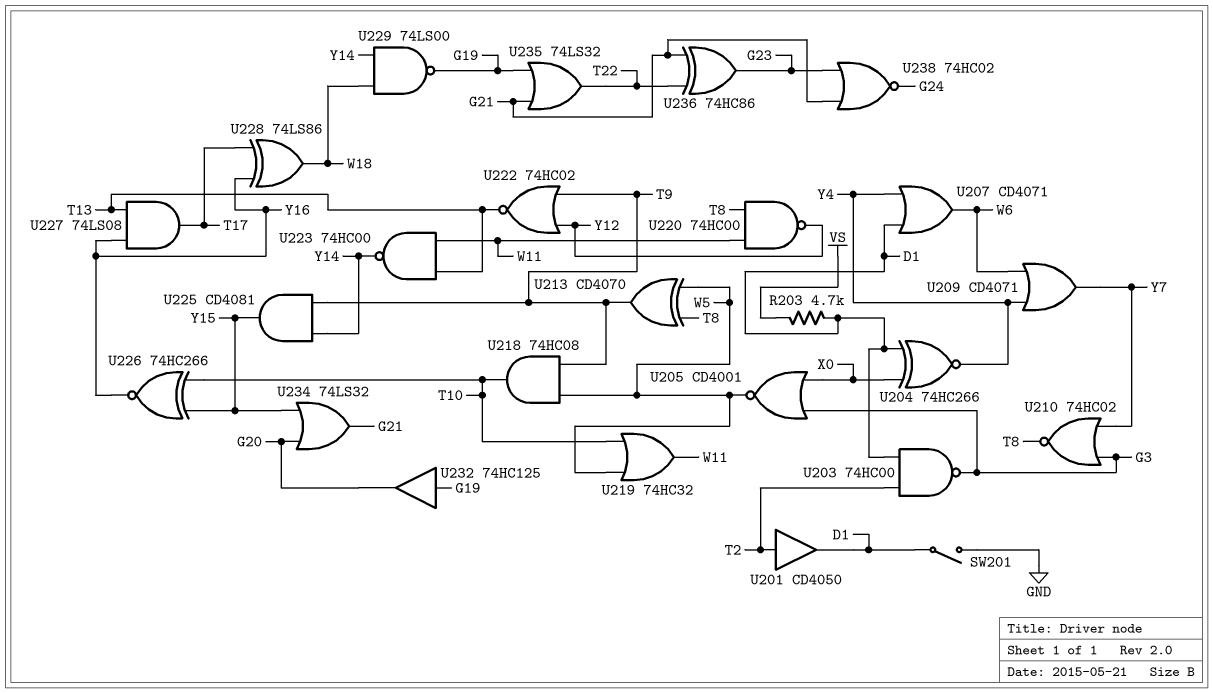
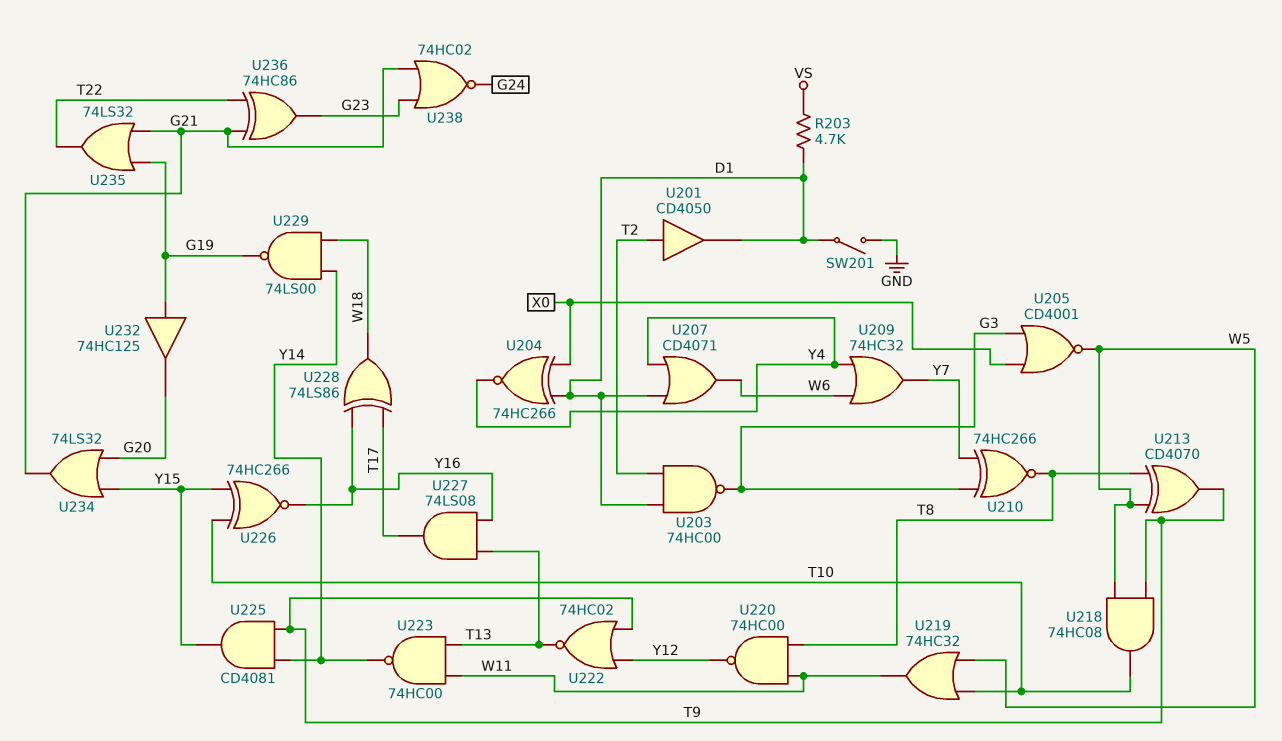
U209: OR CD4071 (in W6, in Y4, out Y7) -> OR 74HC32 (in W6, in Y4, out Y7)
U210: NOR 74HC02 (in G3, in Y7, out T8) -> XNOR 74HC266 (in G3, in Y7, out T8)

